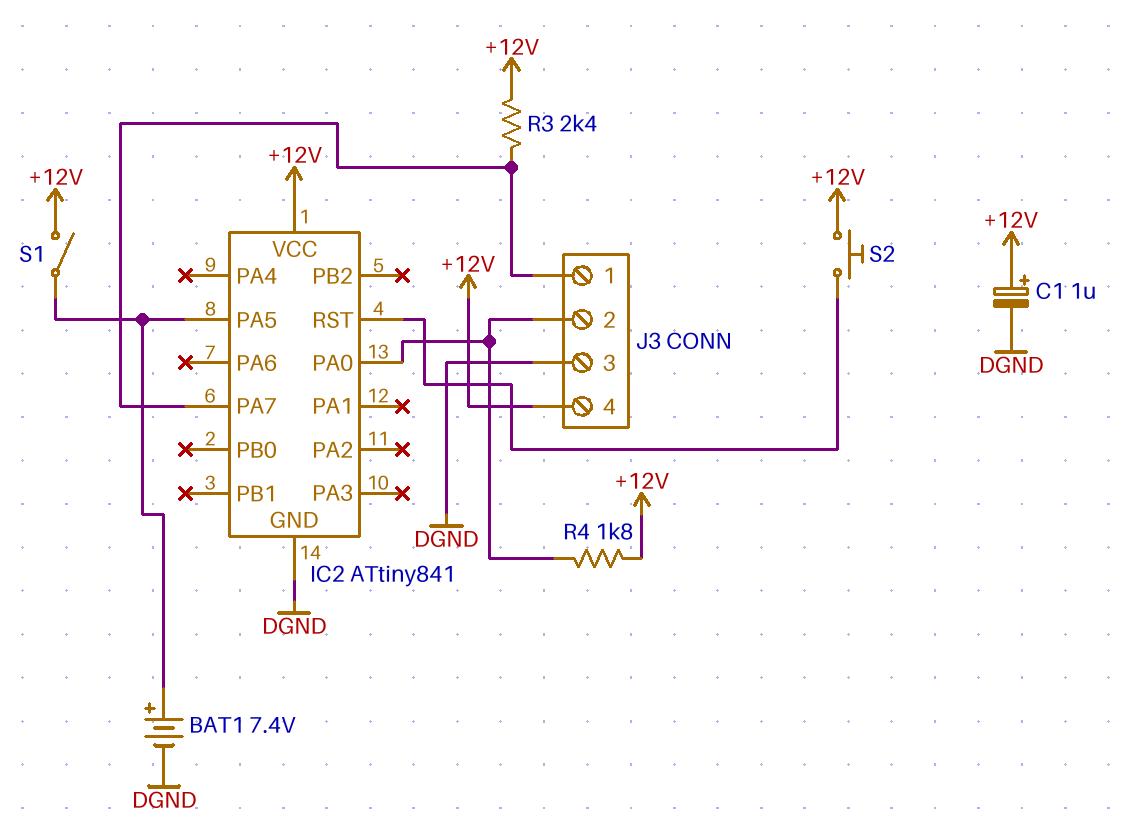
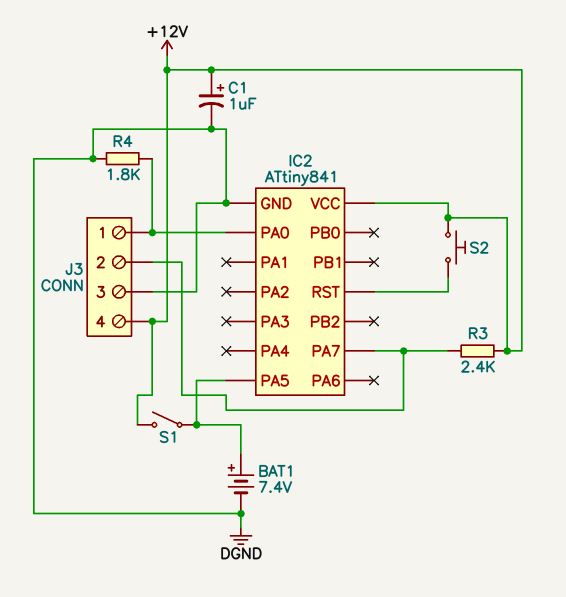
J3 pin 1: IC2/PA7 -> IC2/PA0
J3 pin 2: IC2/PA0 -> IC2/PA7
R4: 1.8k (+12V, IC2/PA0) -> 1.8k (DGND, IC2/PA0)

